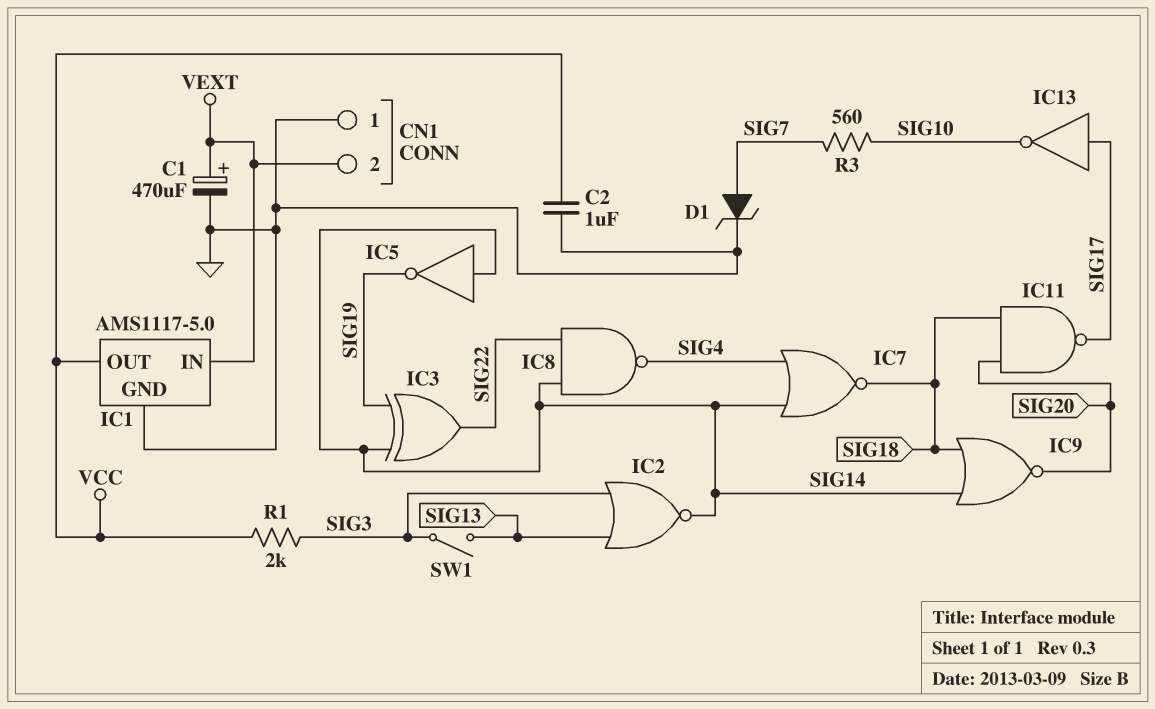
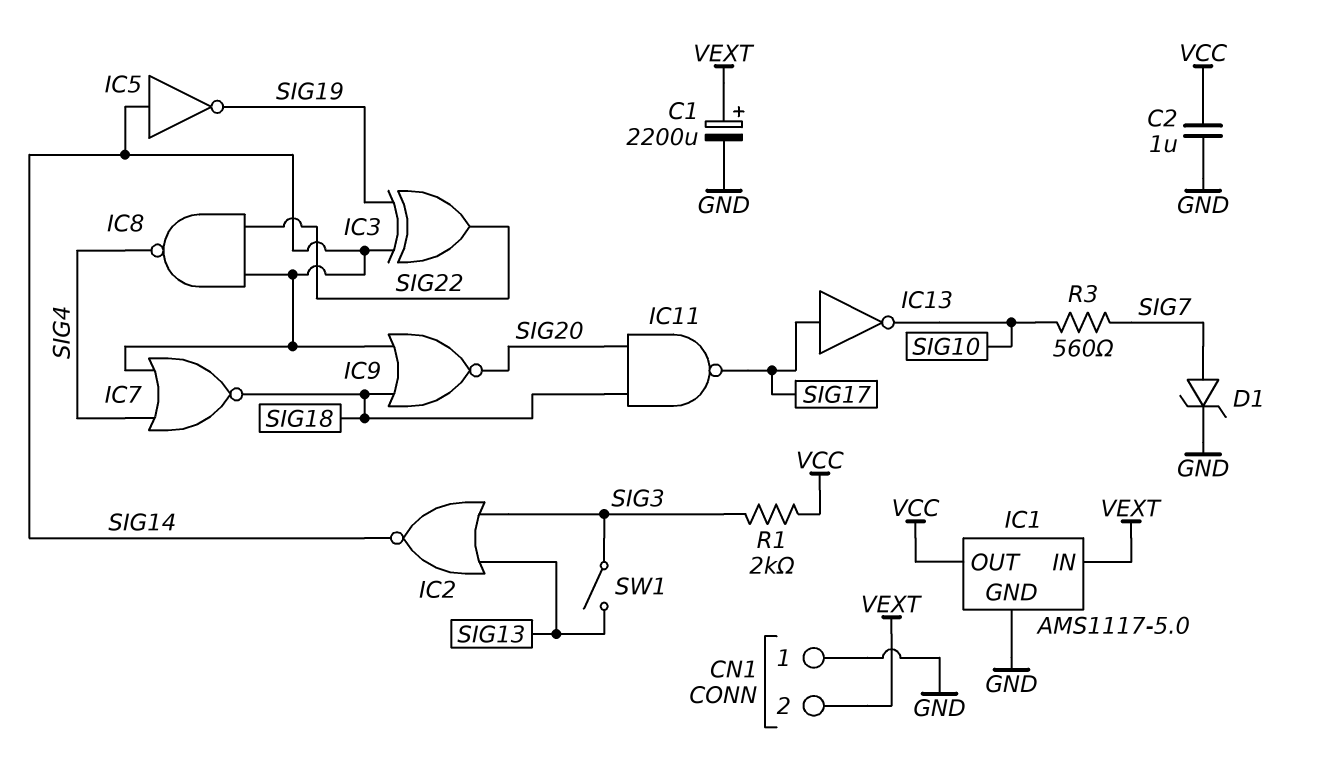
C1: 470uF (plus VEXT, minus GND) -> 2200uF (plus VEXT, minus GND)

